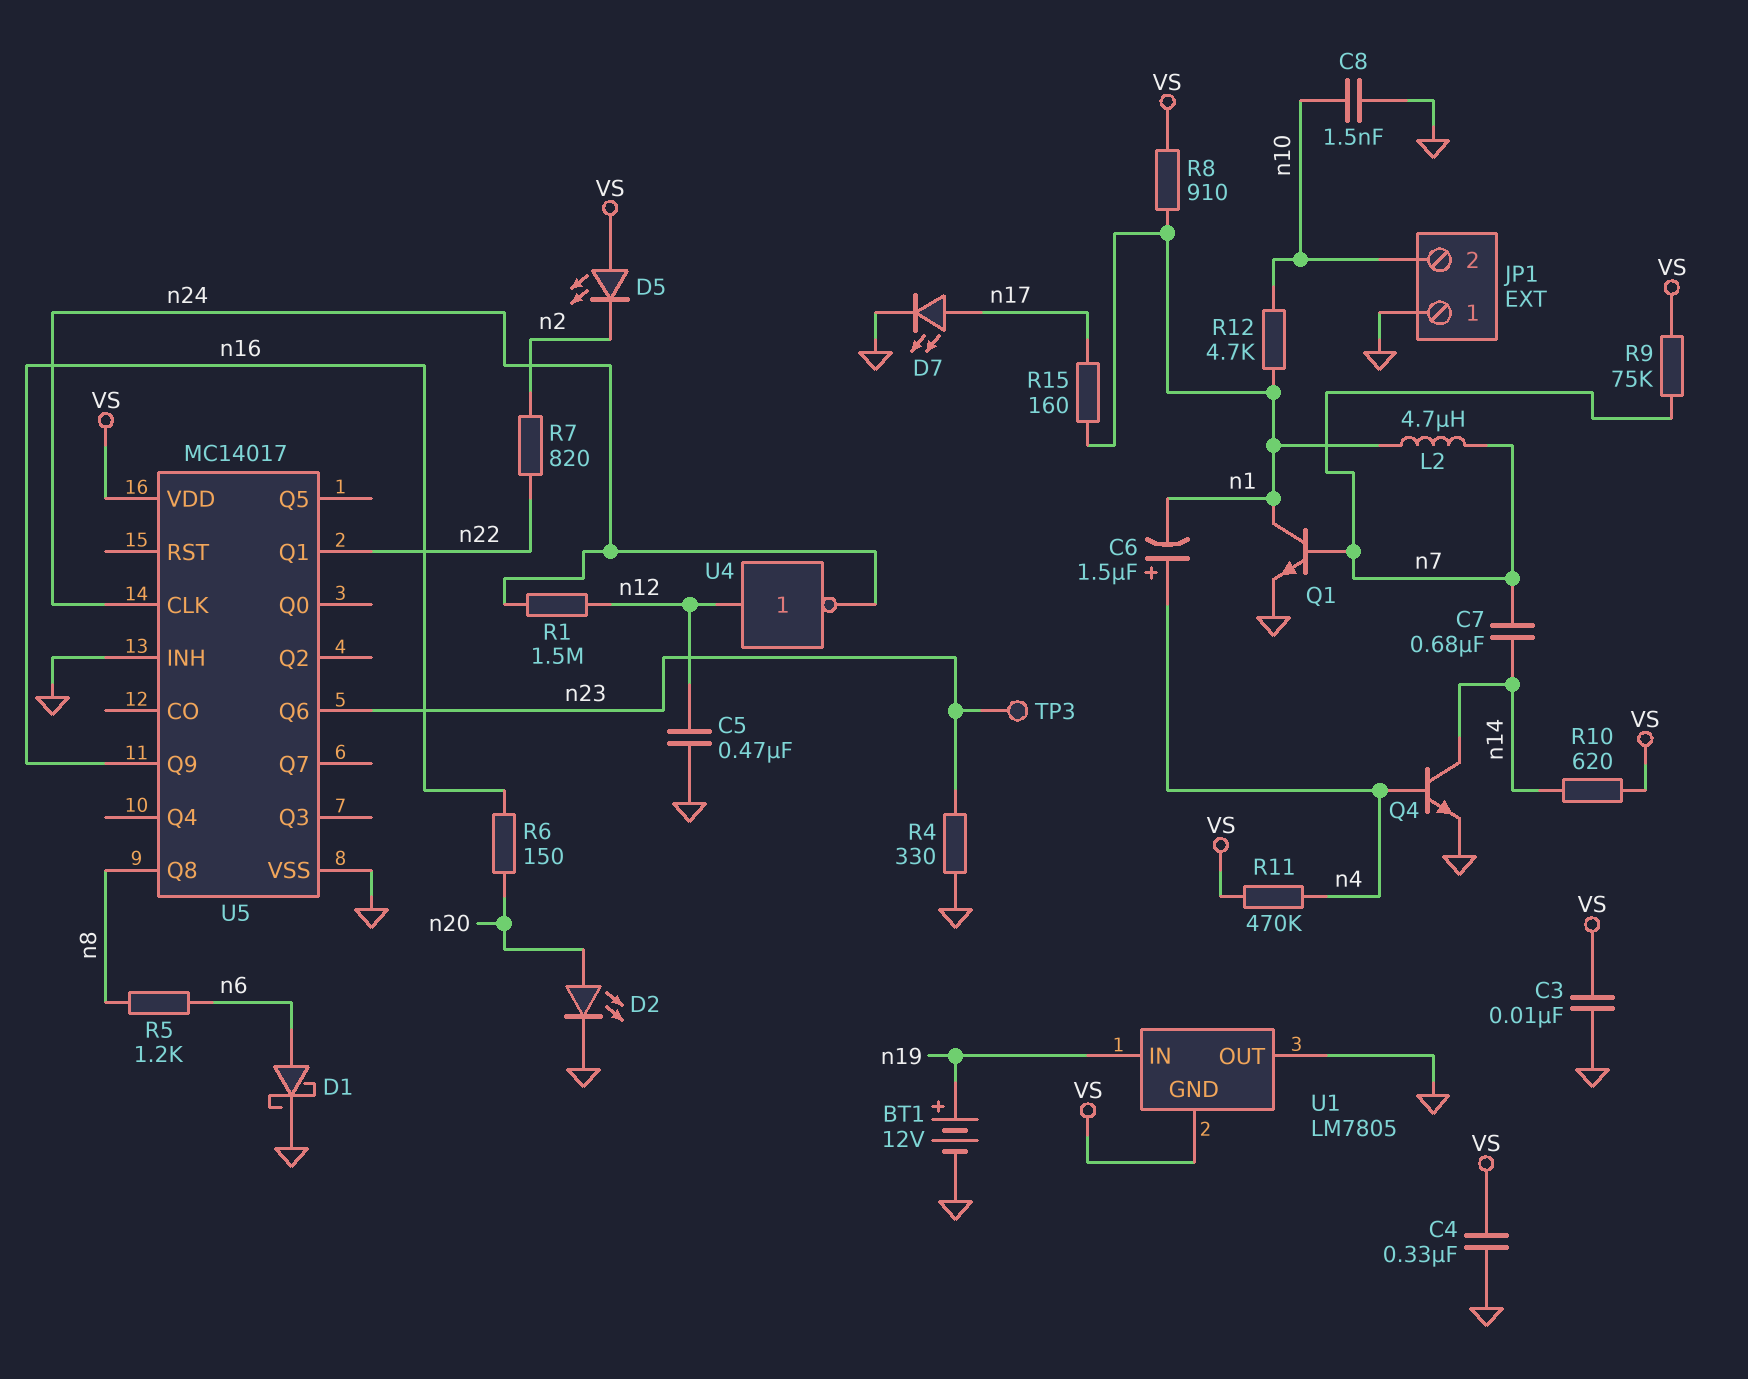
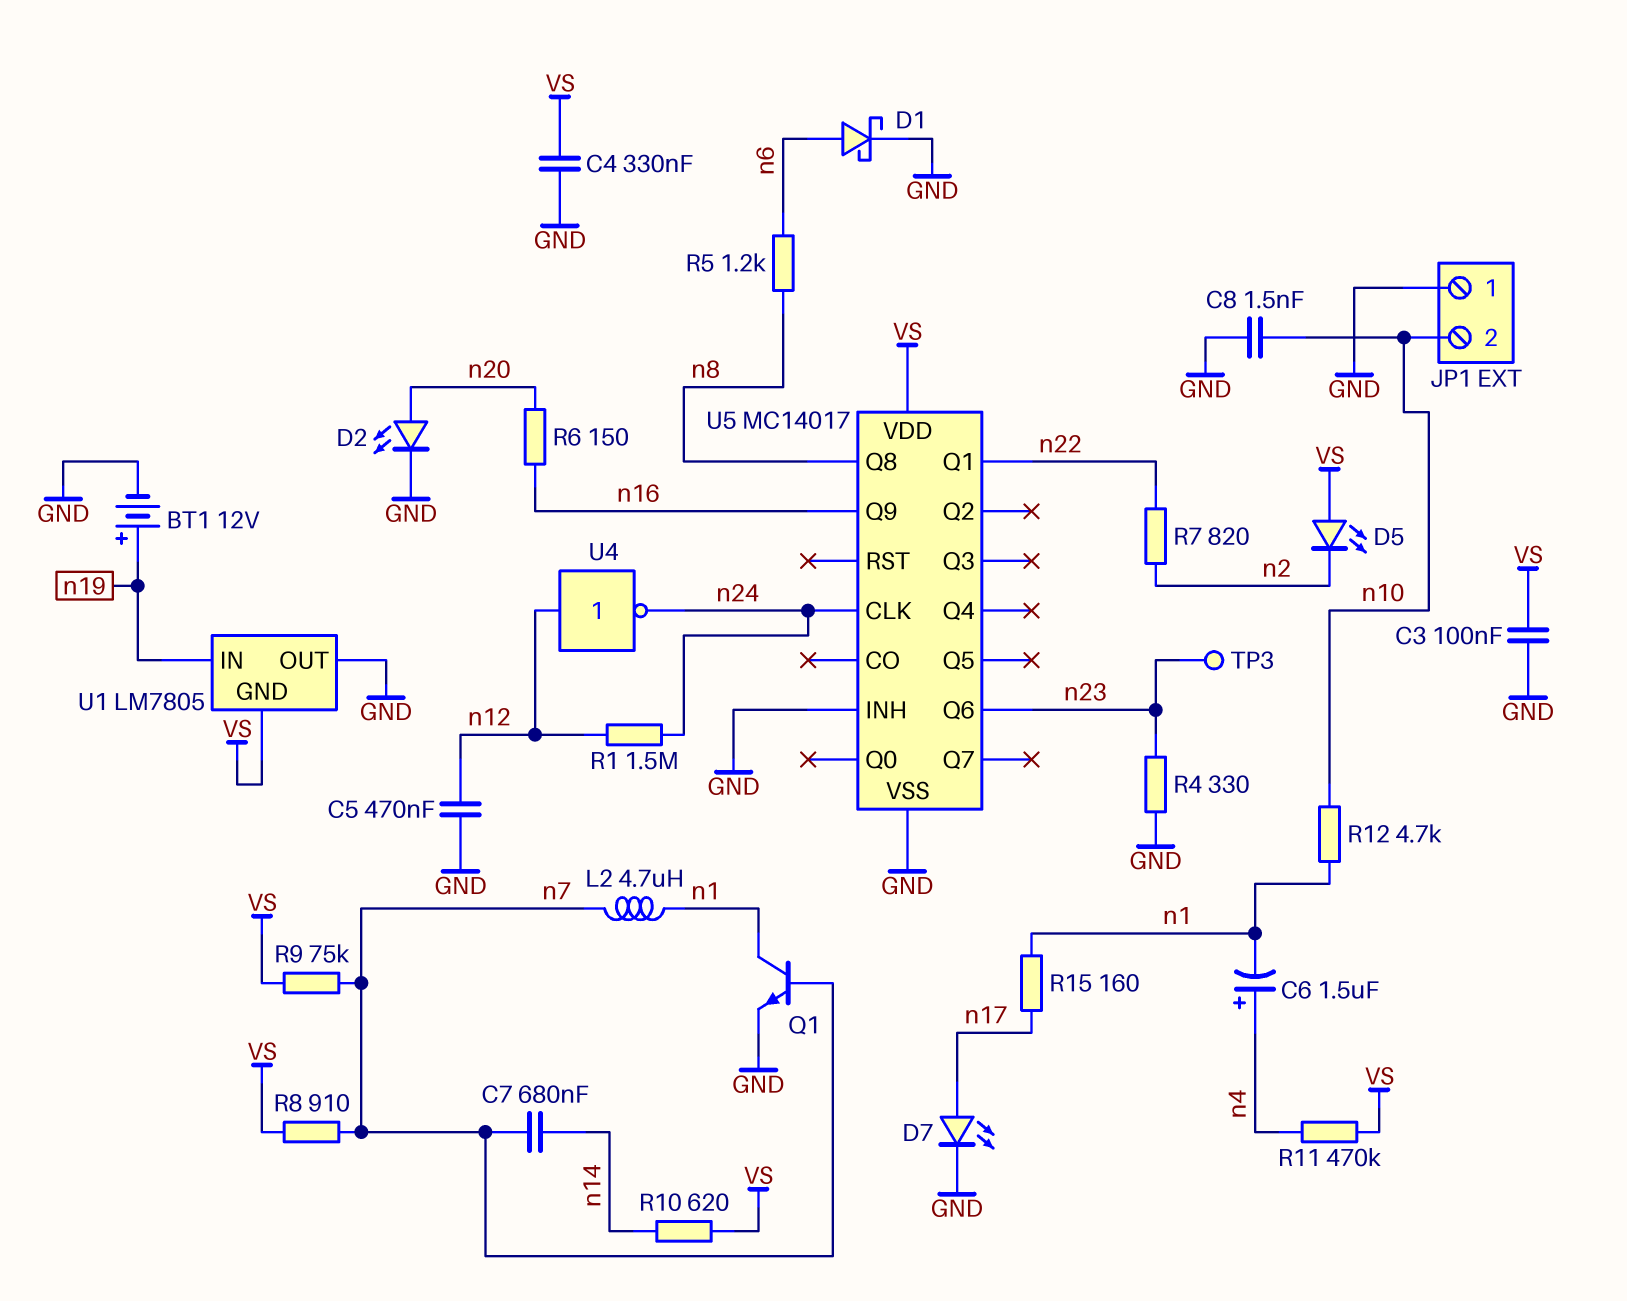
C3: 10nF (GND, VS) -> 100nF (GND, VS)
Q4: NPN (B n4, C n14, E GND) -> none
R8: 910 (VS, n1) -> 910 (VS, n7)

